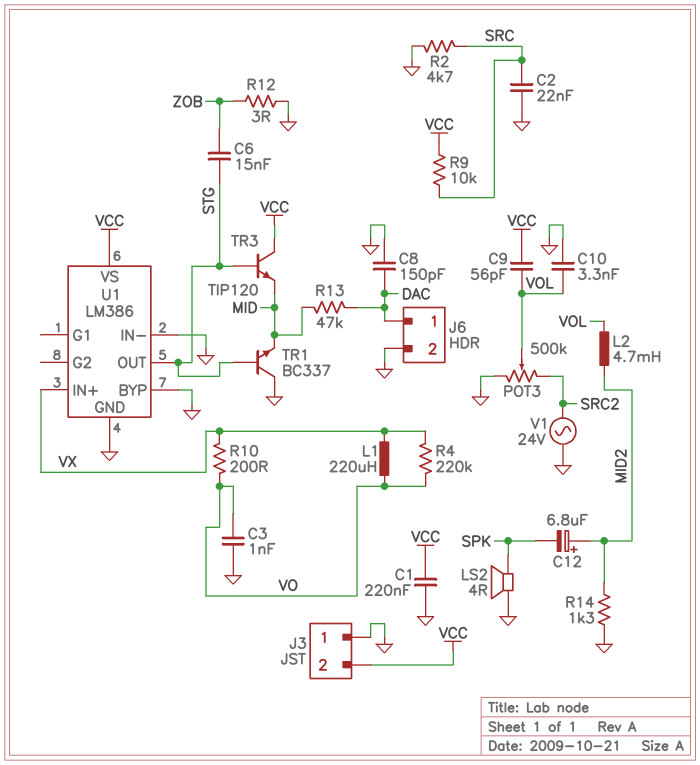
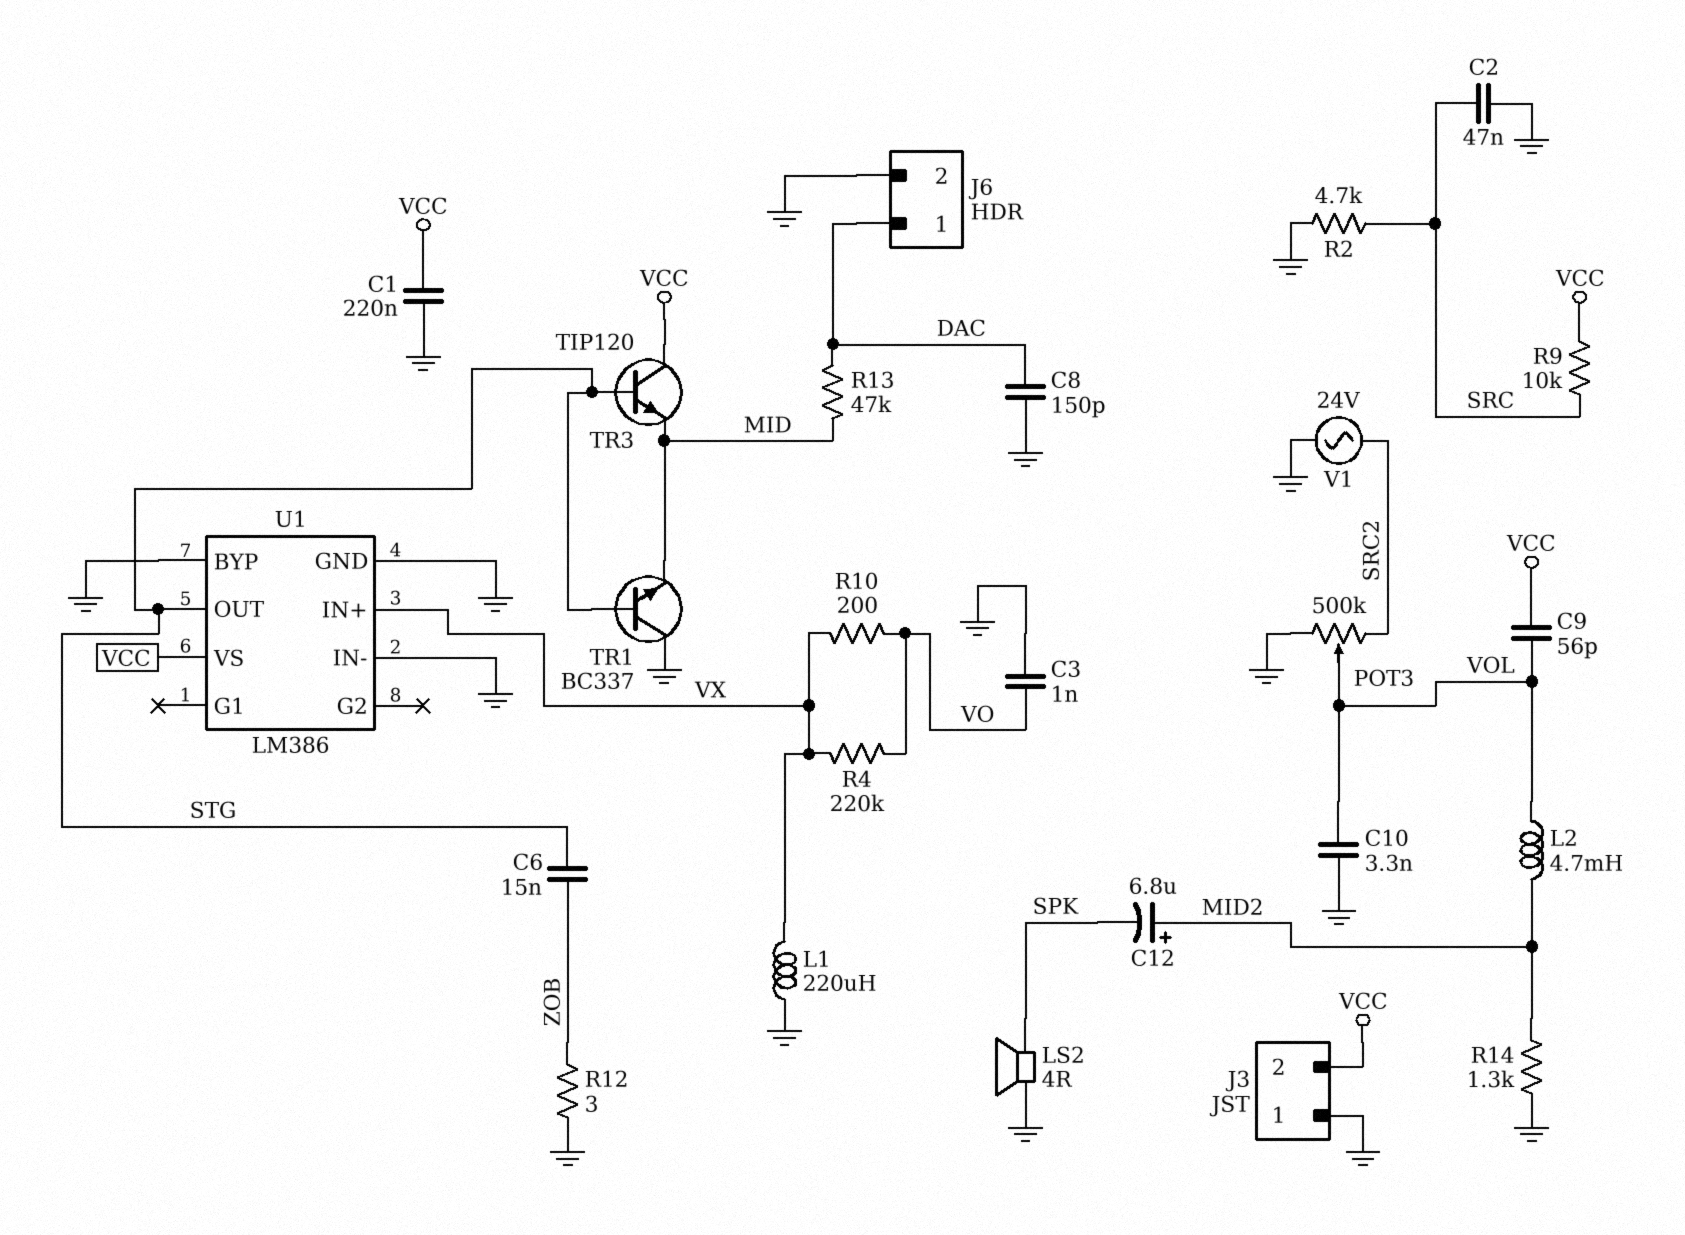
C2: 22nF (GND, SRC) -> 47nF (GND, SRC)
L1: 220uH (VO, VX) -> 220uH (GND, VX)

